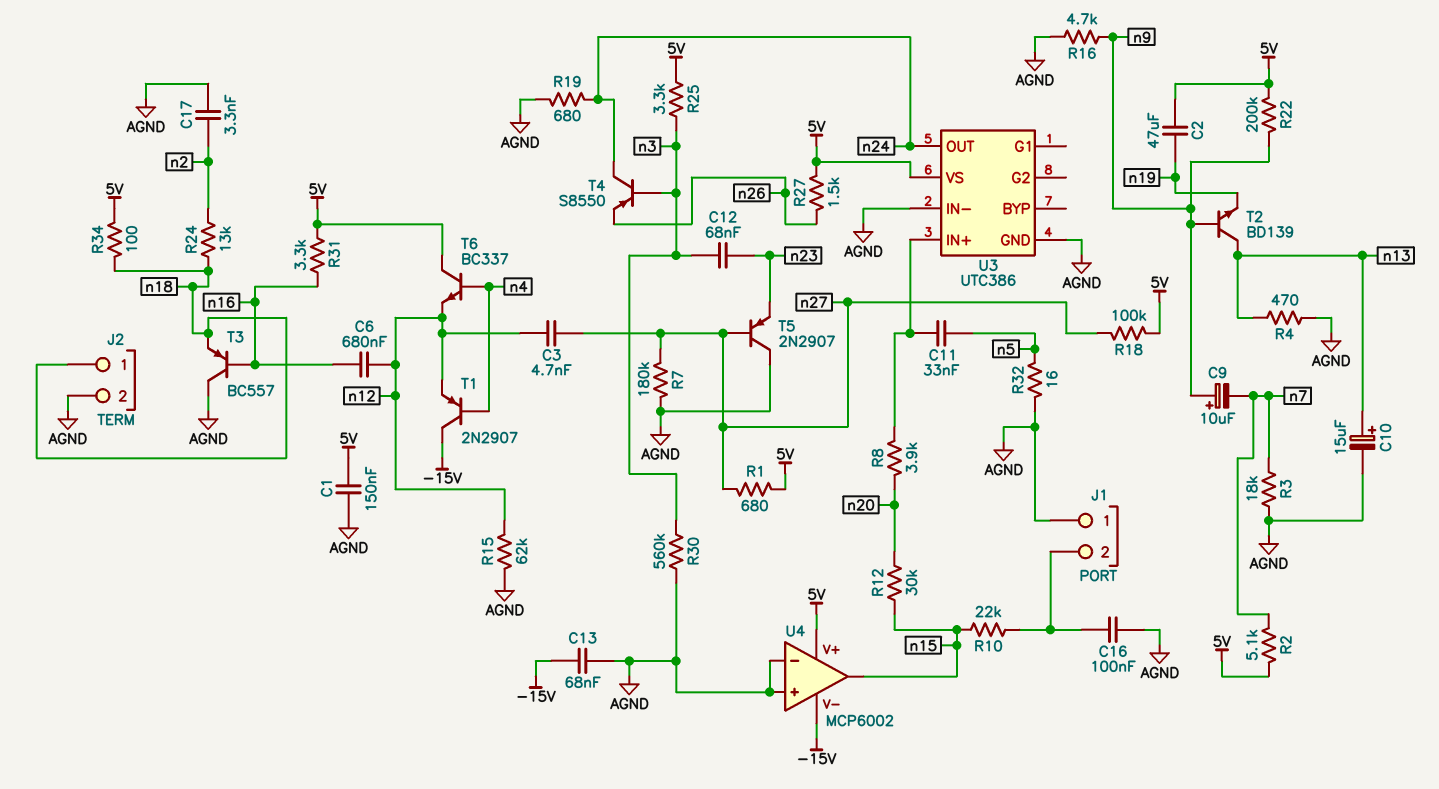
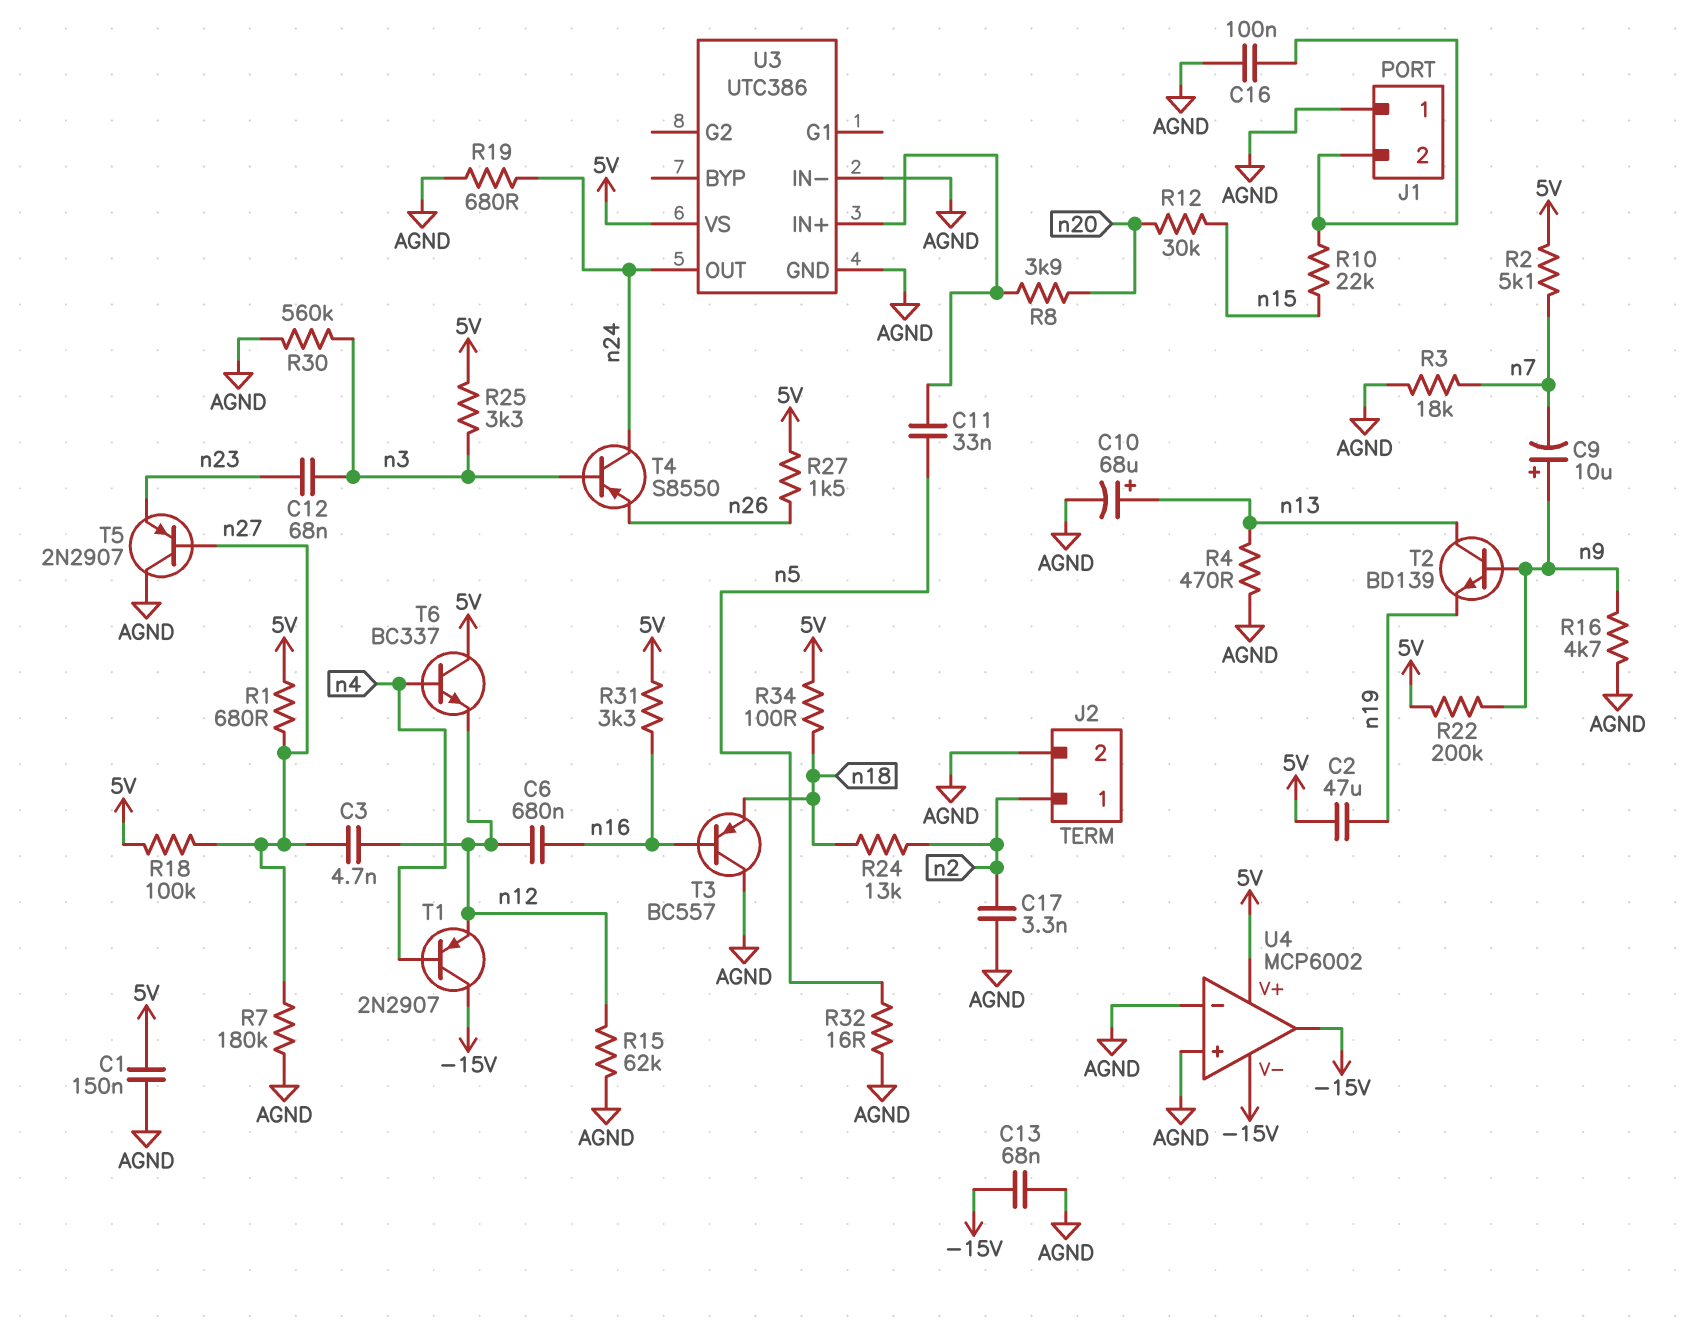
C10: 15uF (plus n13, minus AGND) -> 68uF (plus n13, minus AGND)
J2 pin 1: n18 -> n2
U4 pin out: n15 -> -15V

